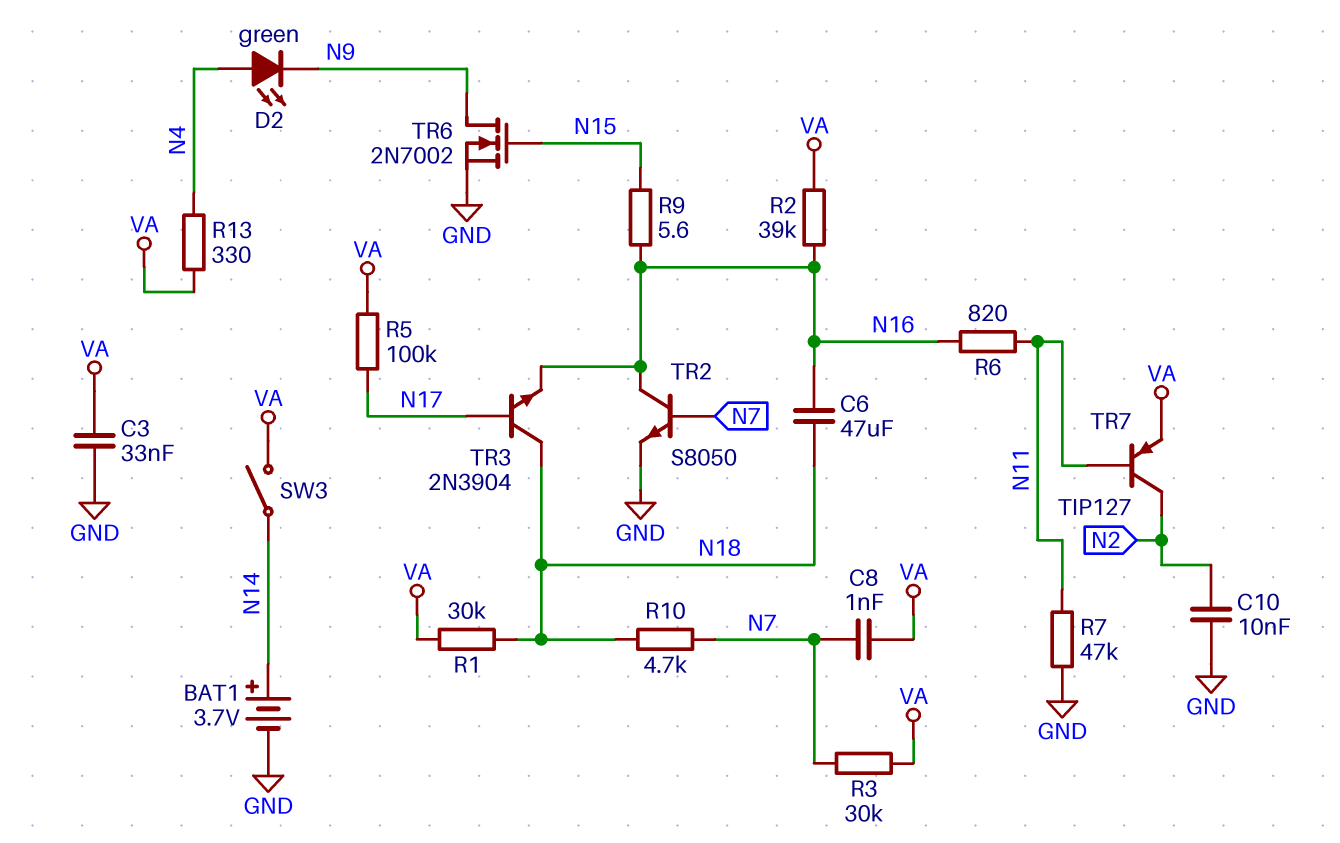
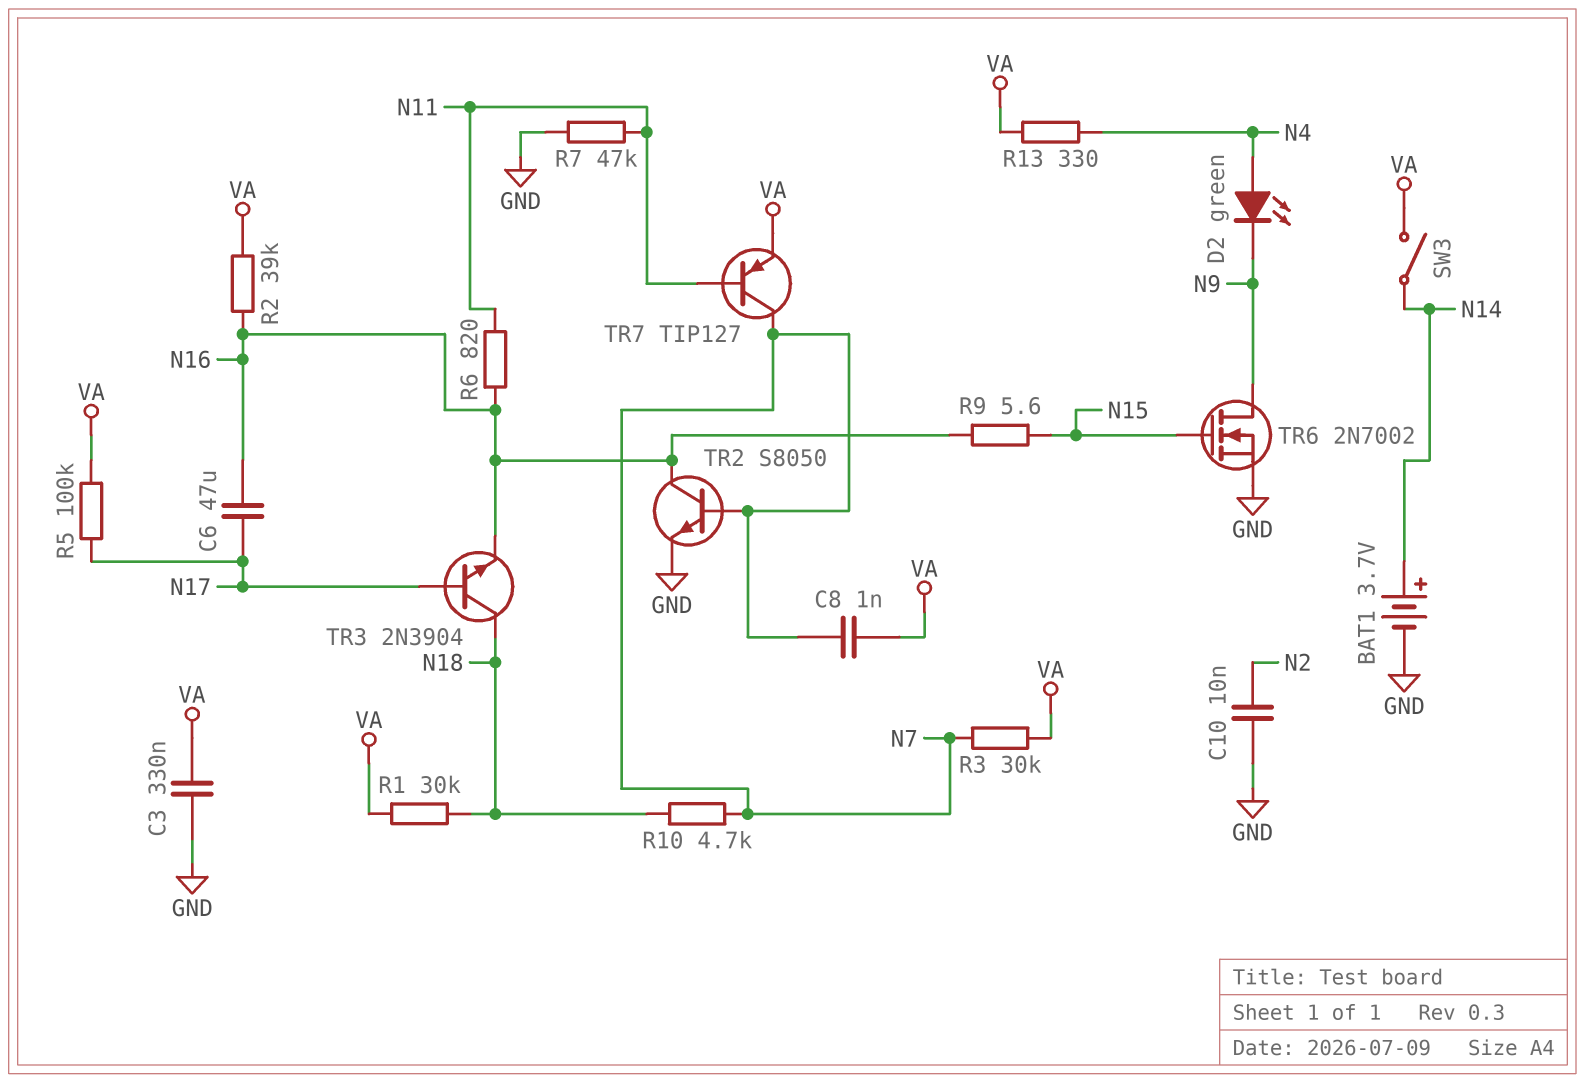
C3: 33nF (GND, VA) -> 330nF (GND, VA)
C6: 47uF (N16, N18) -> 47uF (N16, N17)
TR7: PNP TIP127 (B N11, C N2, E VA) -> PNP TIP127 (B N11, C N7, E VA)

